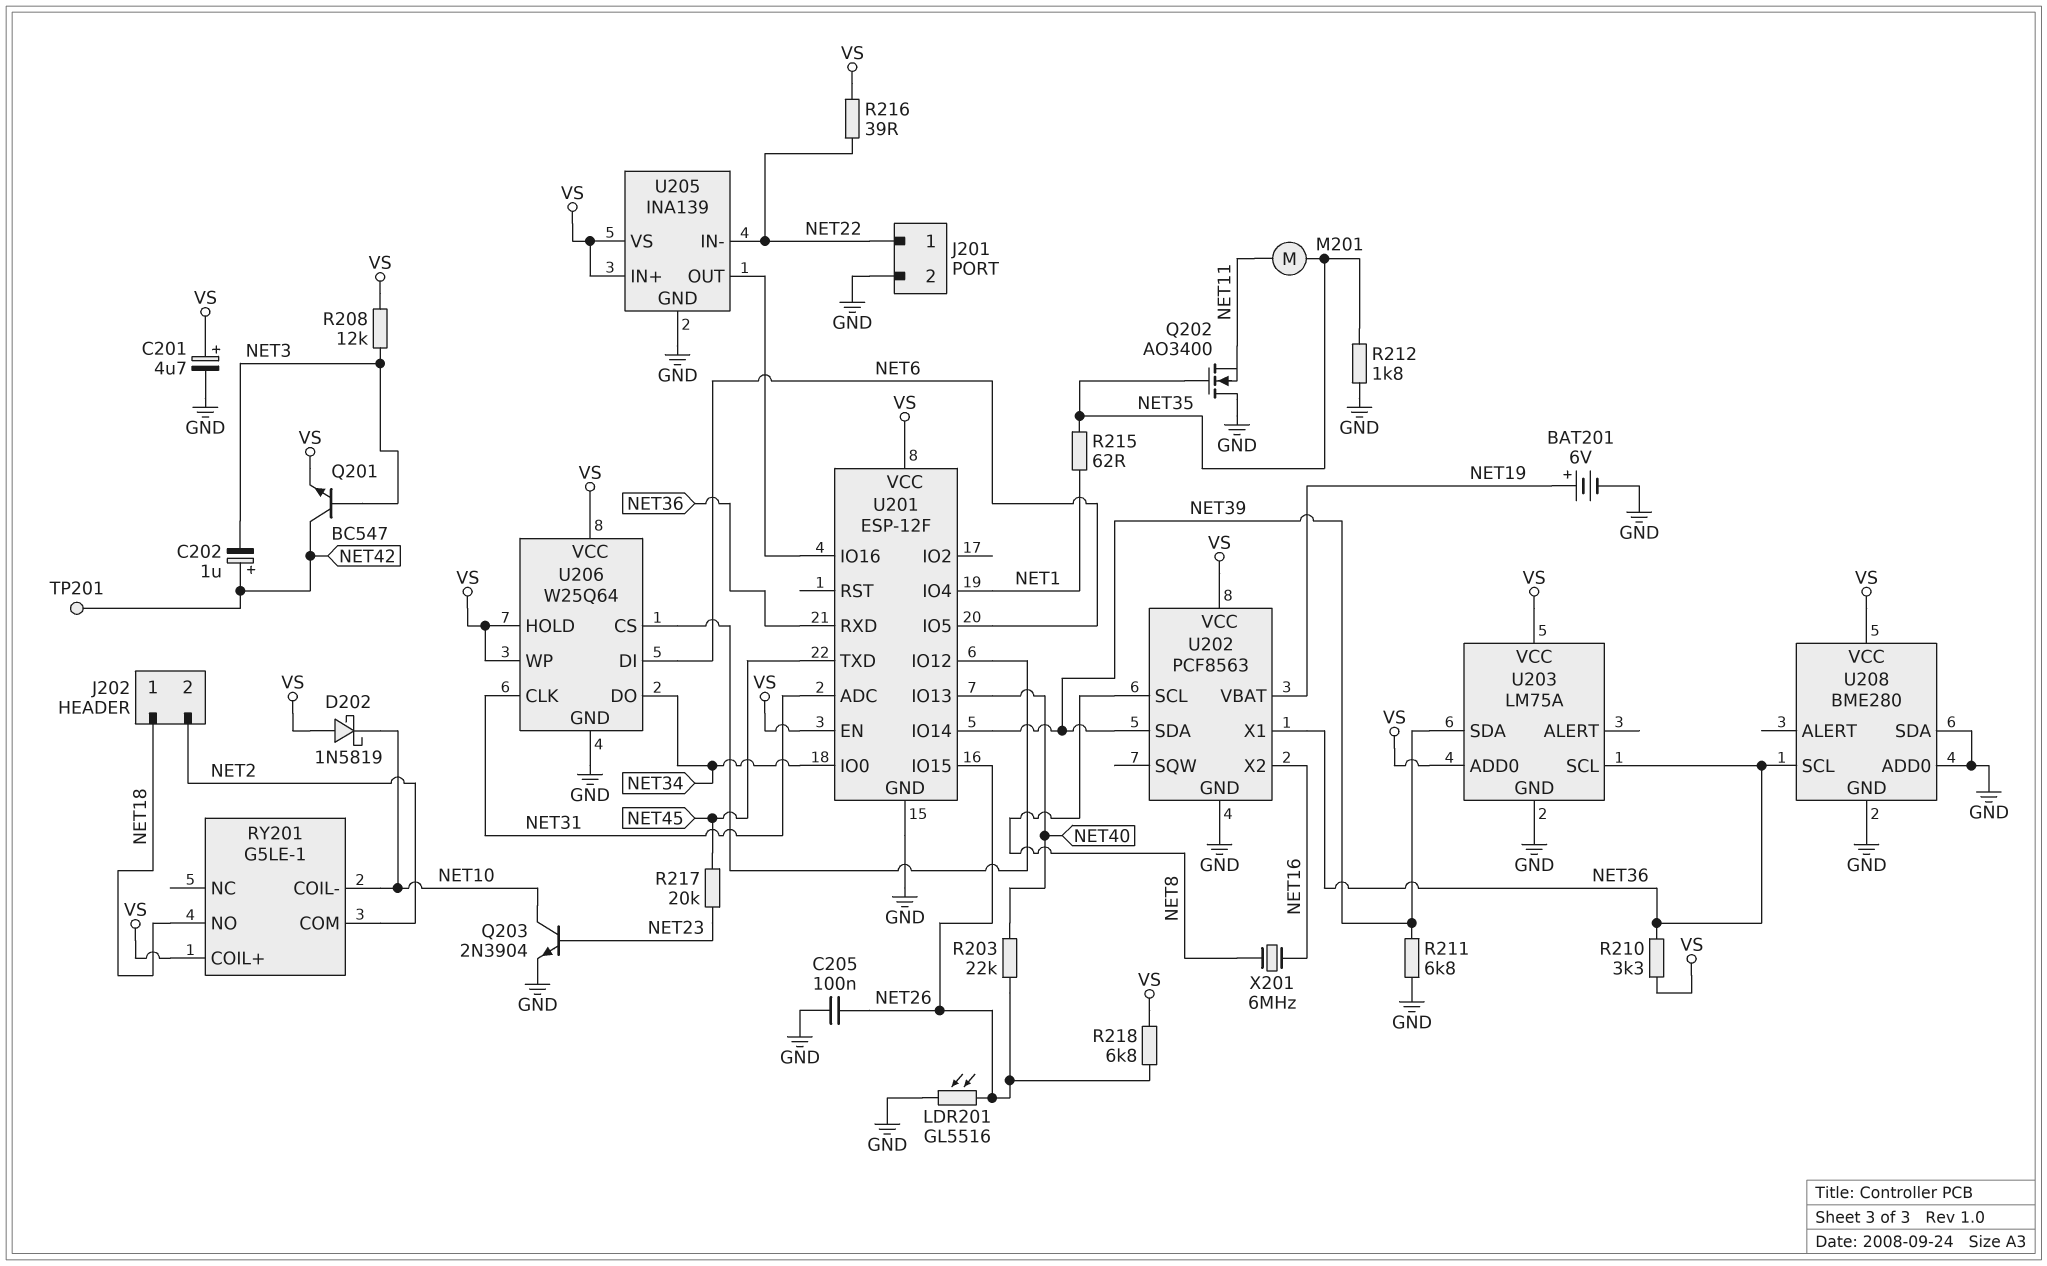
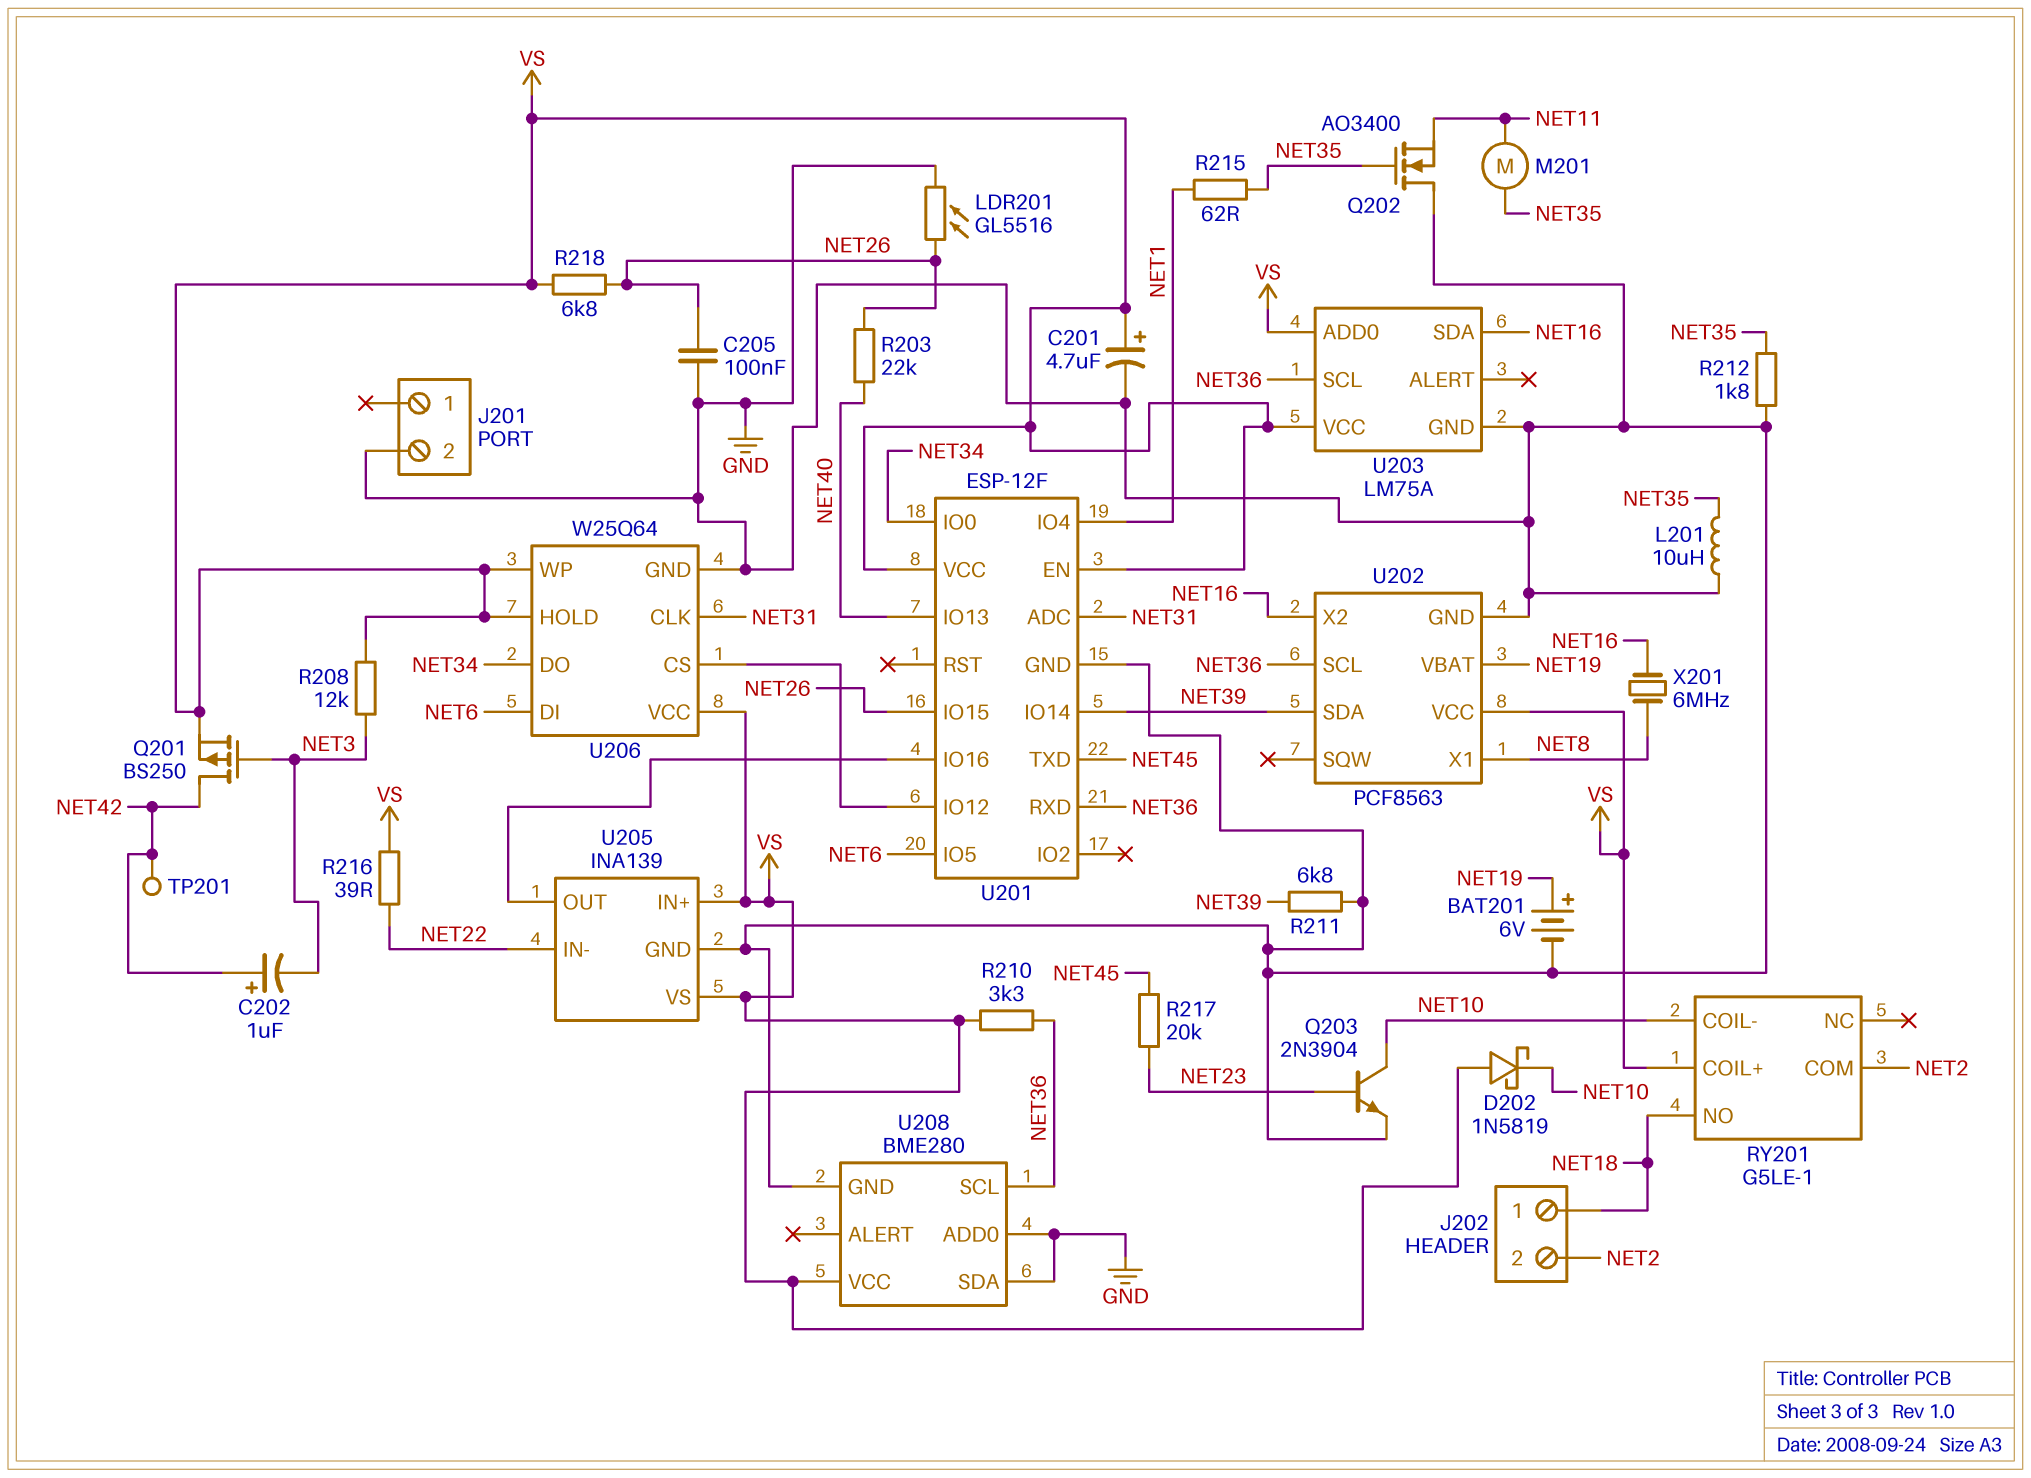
J201 pin 1: NET22 -> none
L201: none -> 10uH (GND, NET35)
Q201: NPN BC547 (B NET3, C NET42, E VS) -> PMOS BS250 (G NET3, D NET42, S VS)
U202 pin SCL: NET8 -> NET36
U202 pin X1: NET36 -> NET8
U203 pin SDA: NET39 -> NET16

